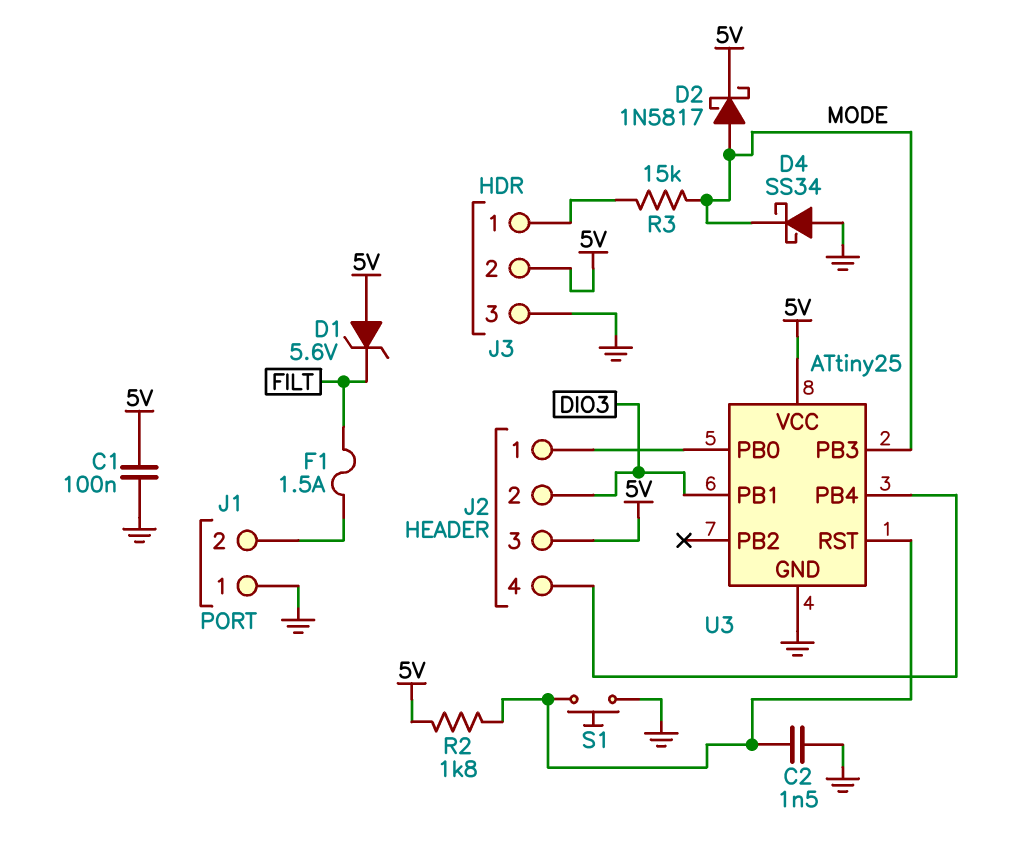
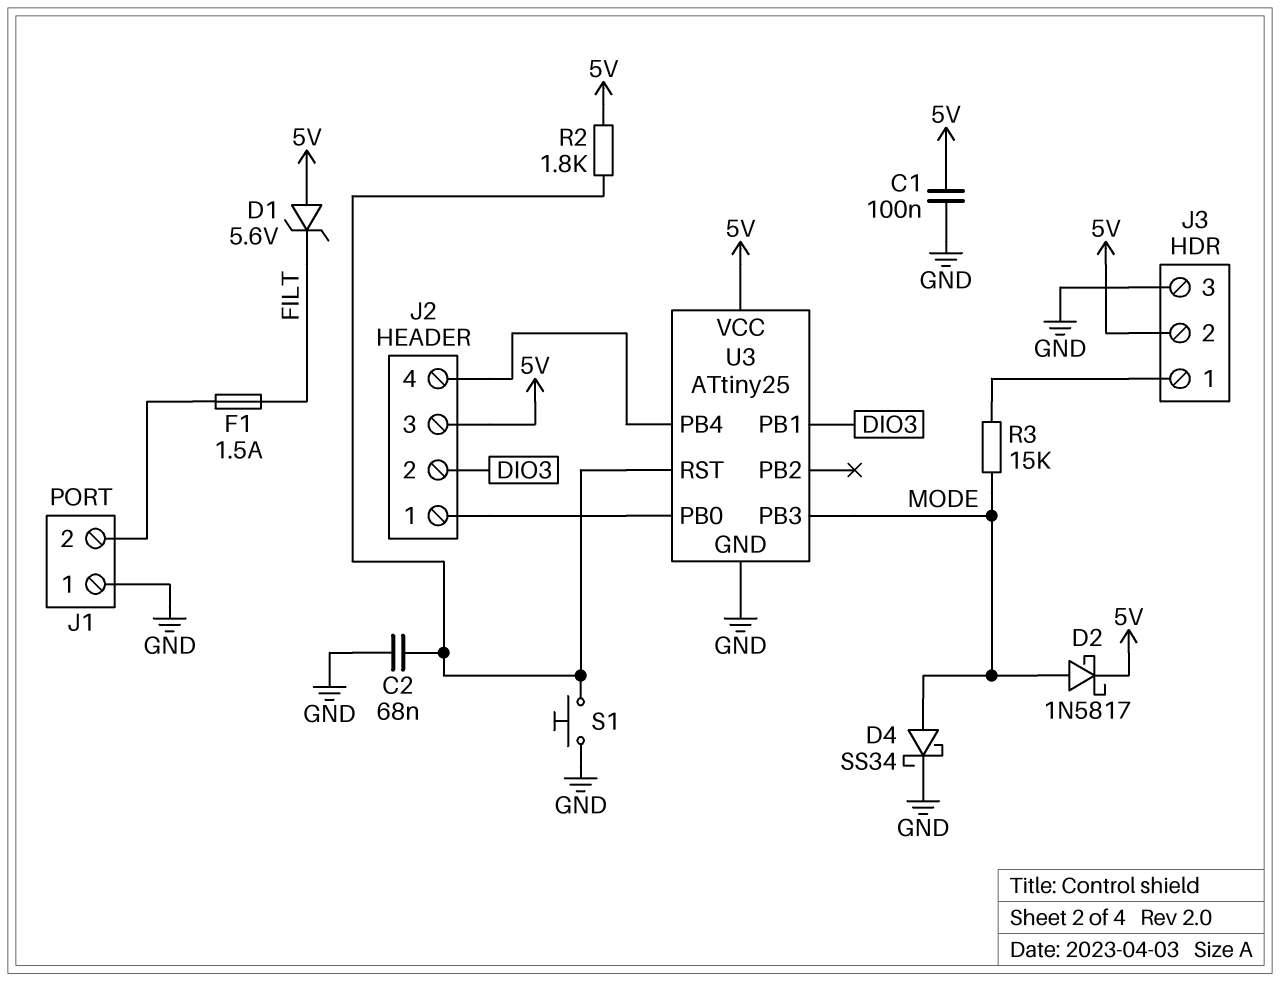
C2: 1.5nF (GND, U3/RST) -> 68nF (GND, U3/RST)
D4: schottky SS34 (A GND, K MODE) -> schottky SS34 (A MODE, K GND)

